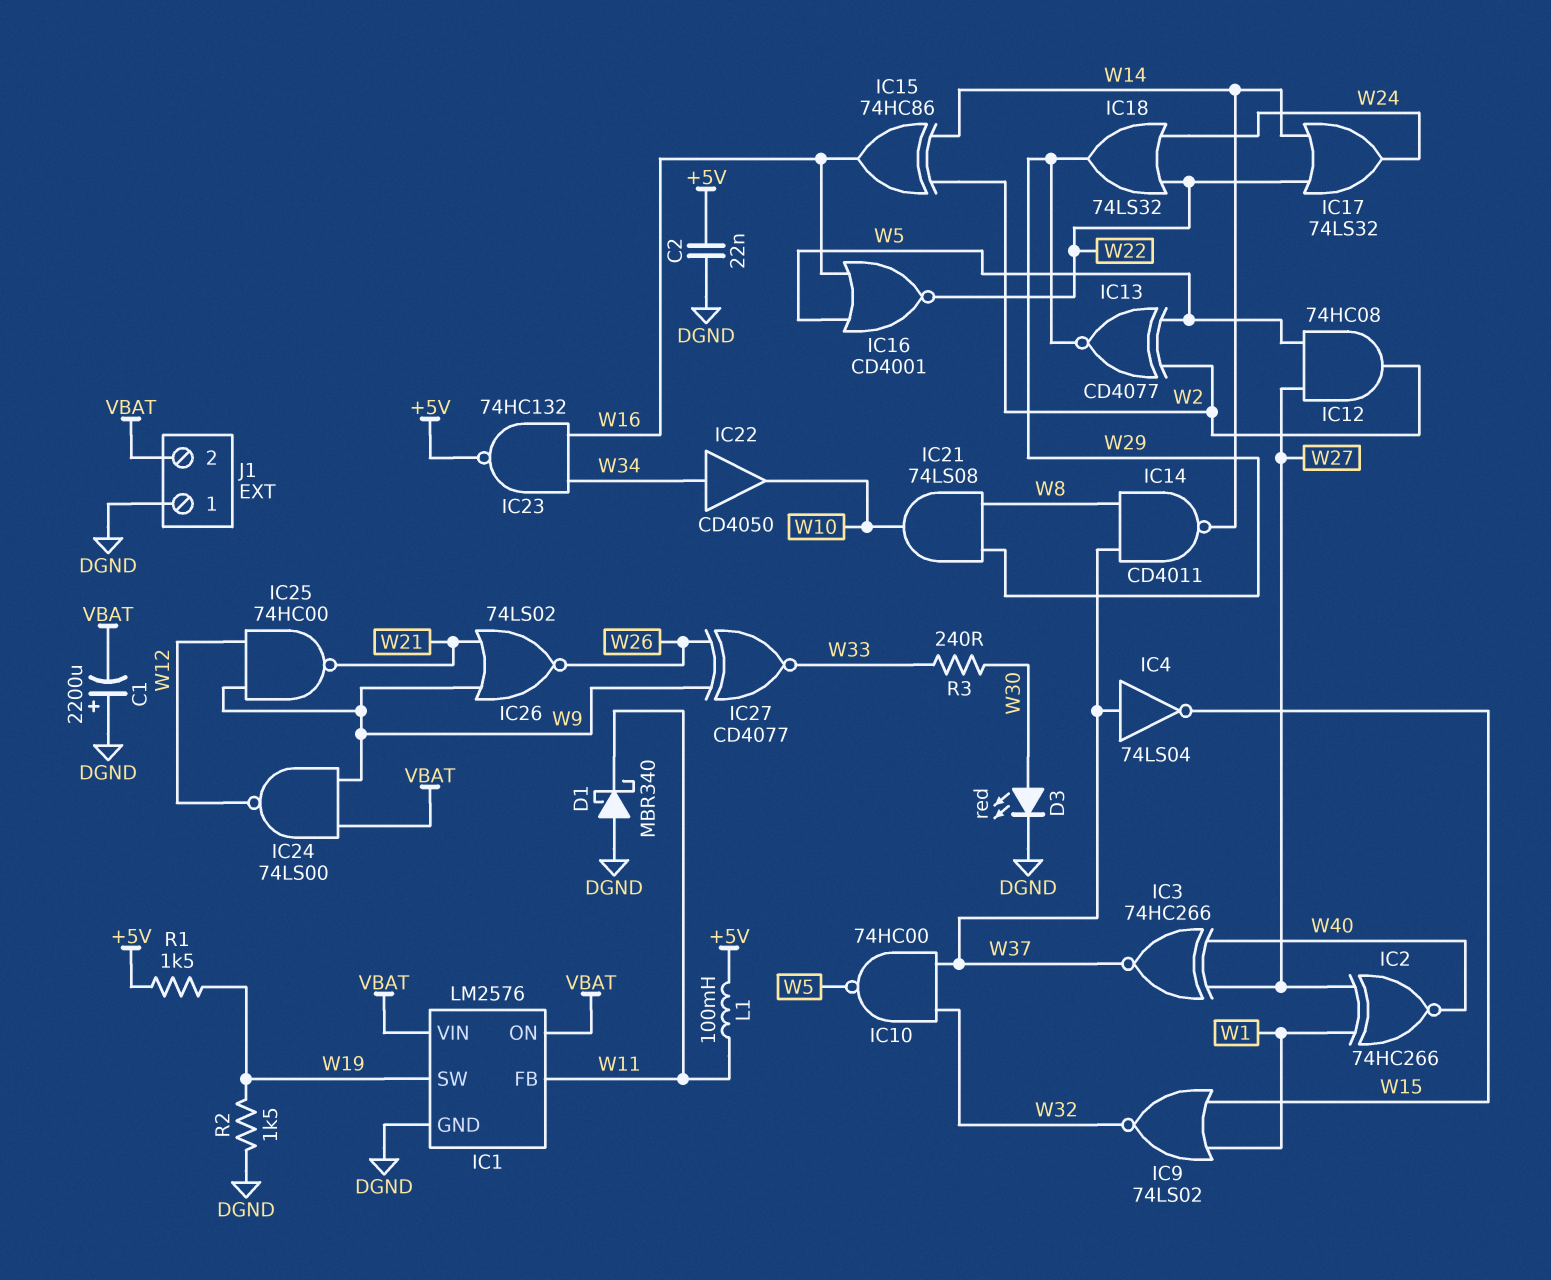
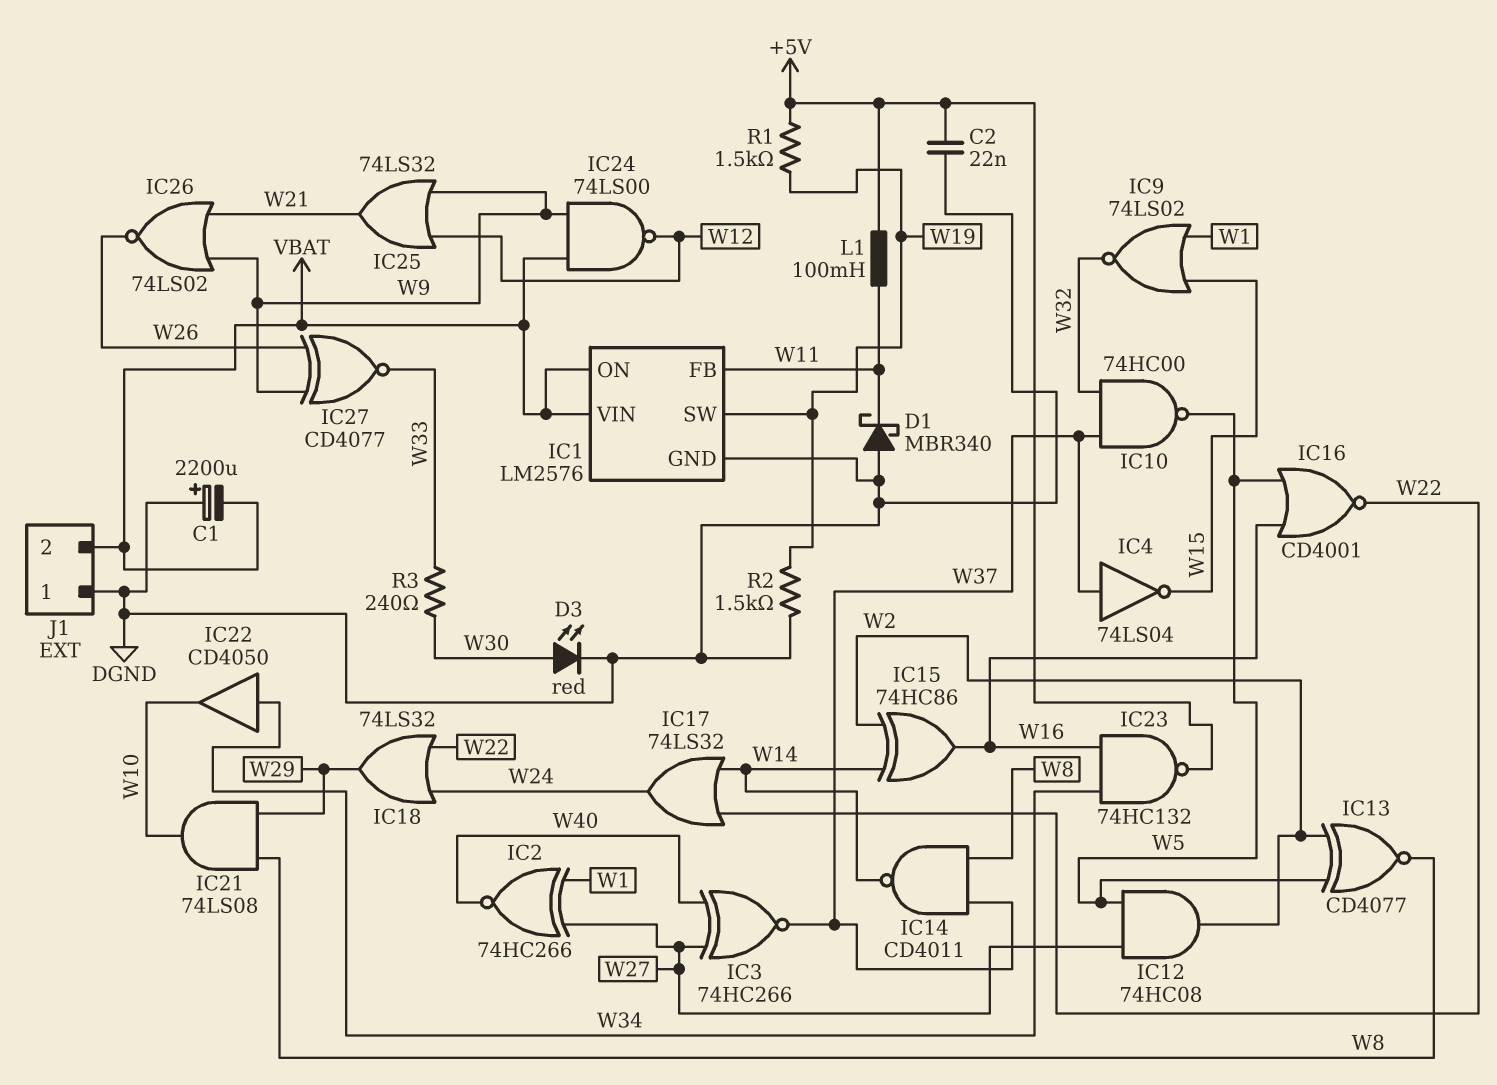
IC13: XNOR CD4077 (in W2, in W5, out W29) -> XNOR CD4077 (in W2, in W5, out W8)
IC25: NAND 74HC00 (in W9, in W12, out W21) -> OR 74LS32 (in W9, in W12, out W21)

